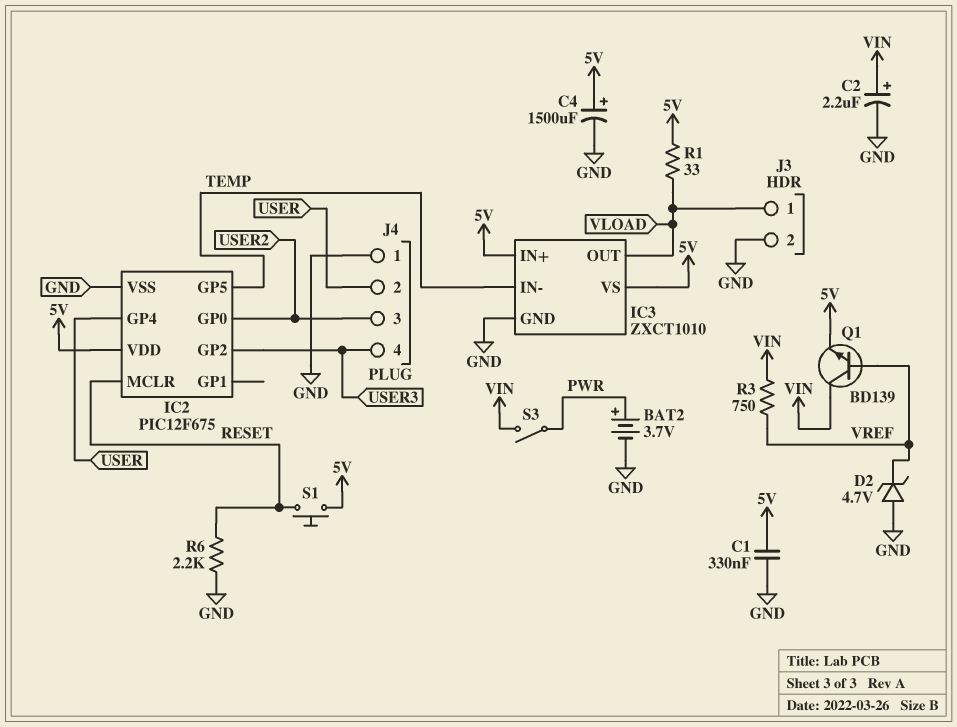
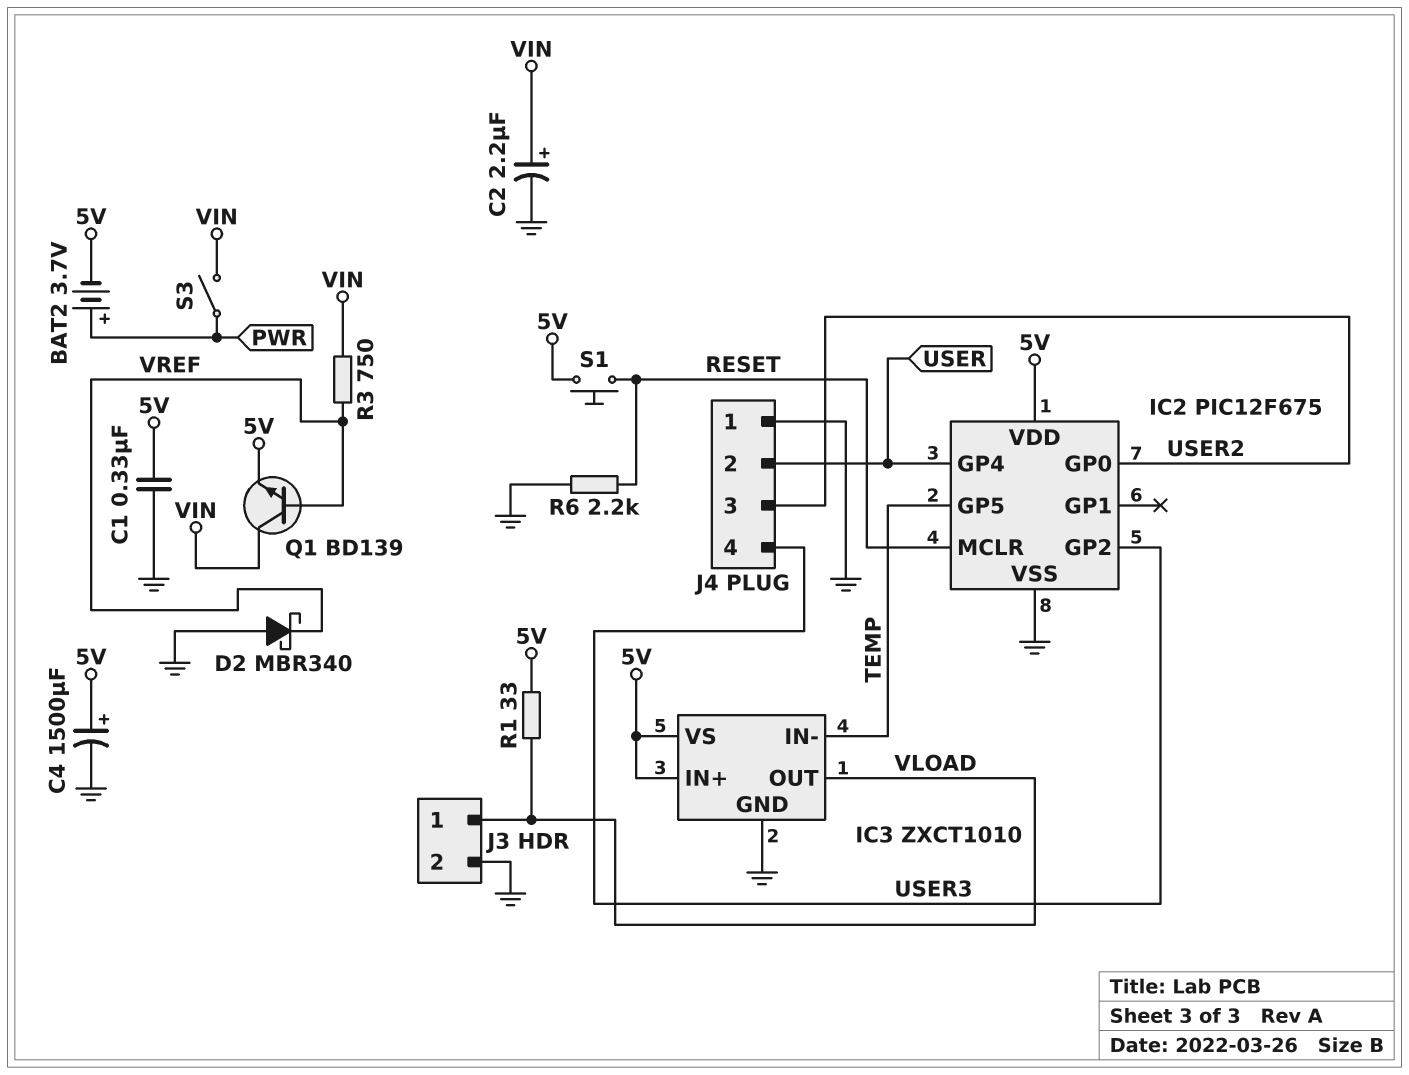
BAT2: 3.7V (plus PWR, minus GND) -> 3.7V (plus PWR, minus 5V)
D2: zener 4.7V (A GND, K VREF) -> schottky MBR340 (A GND, K VREF)

